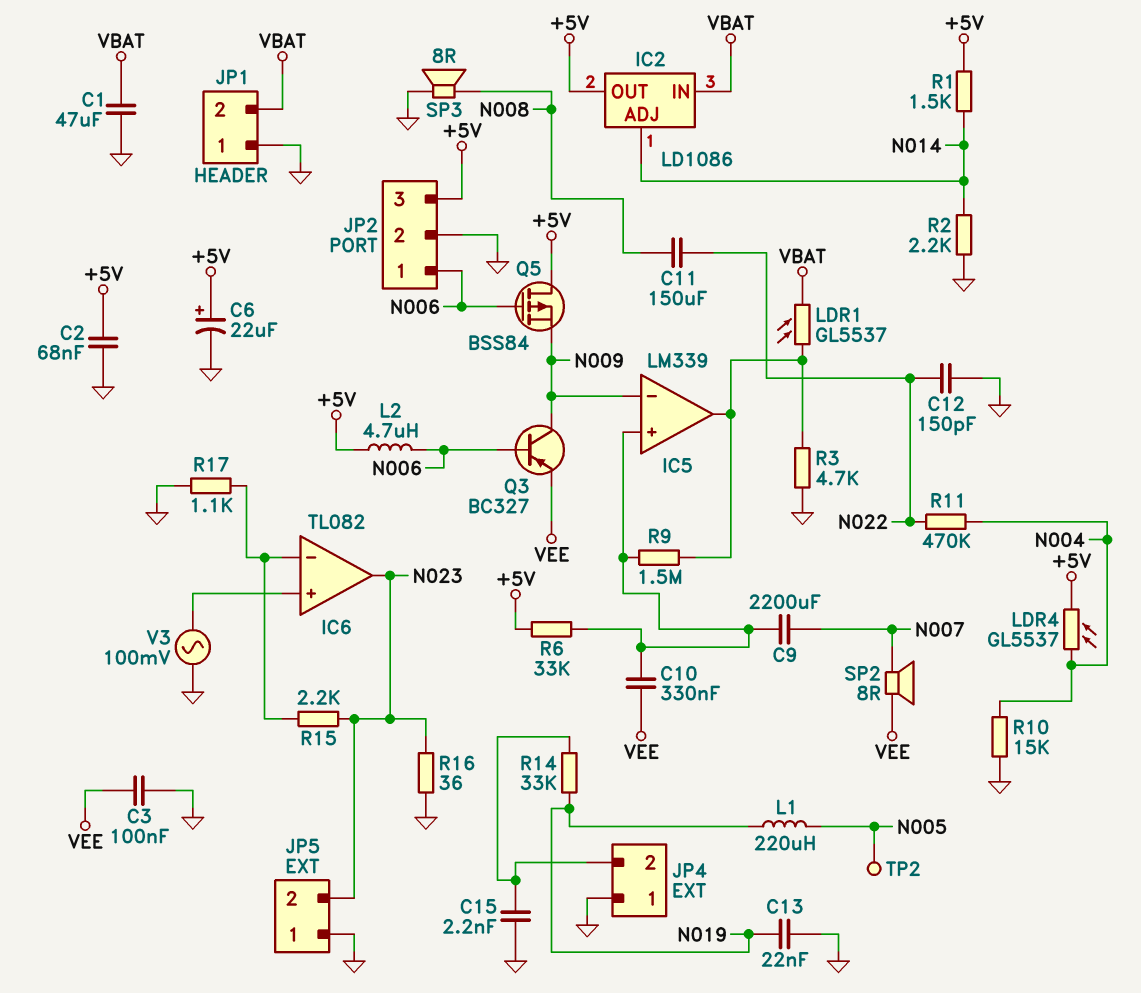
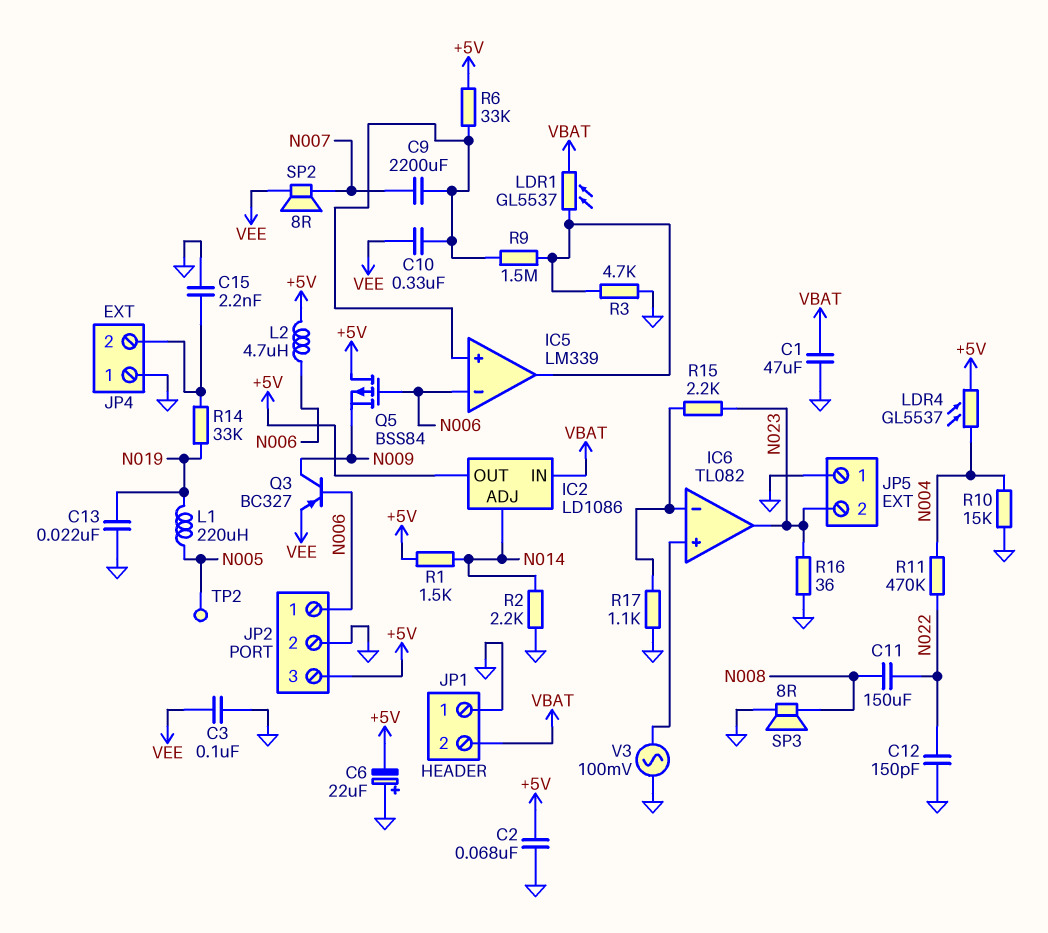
C6: 22uF (plus +5V, minus GND) -> 22uF (plus GND, minus +5V)
IC5 pin in-: N009 -> N006

